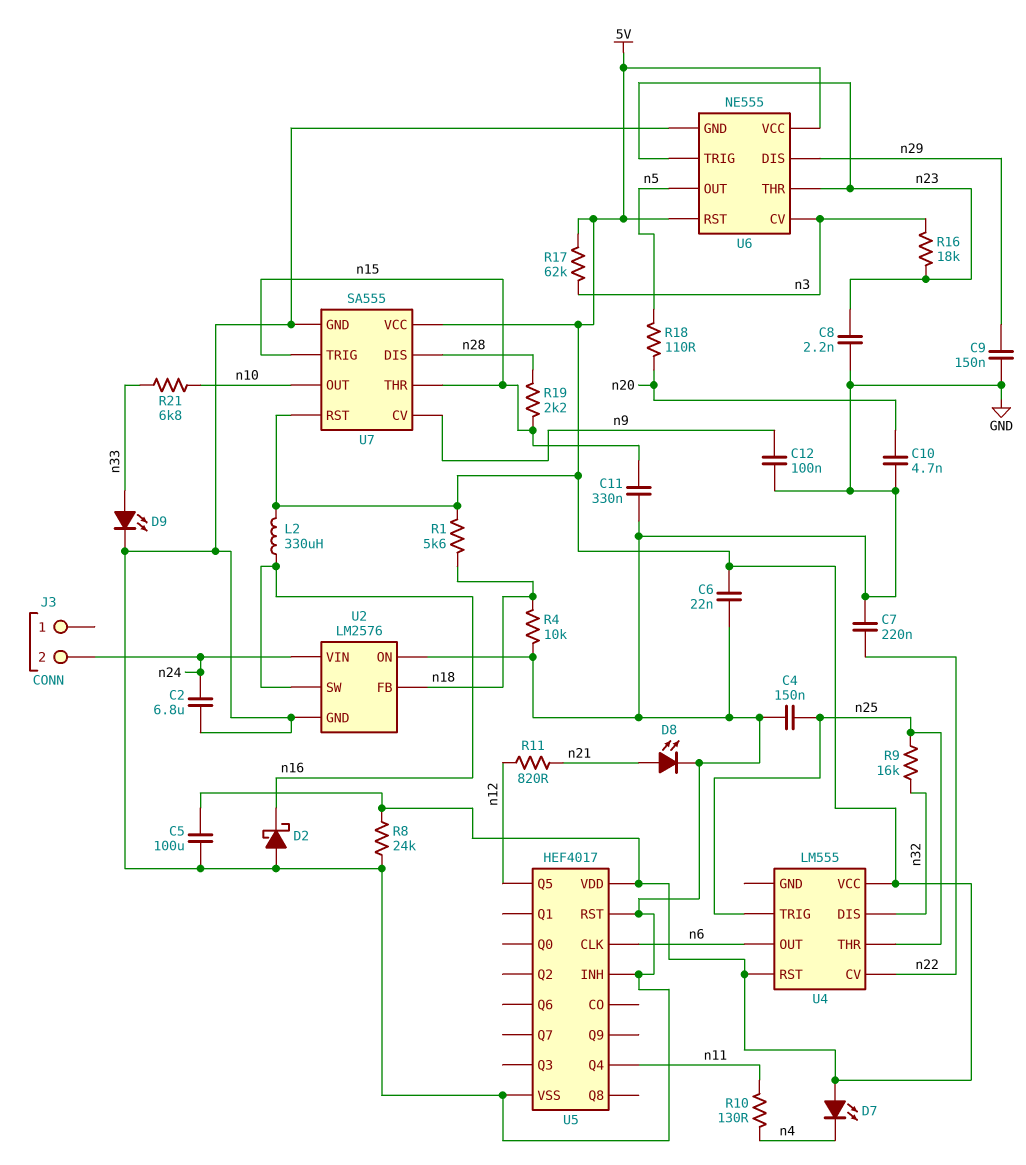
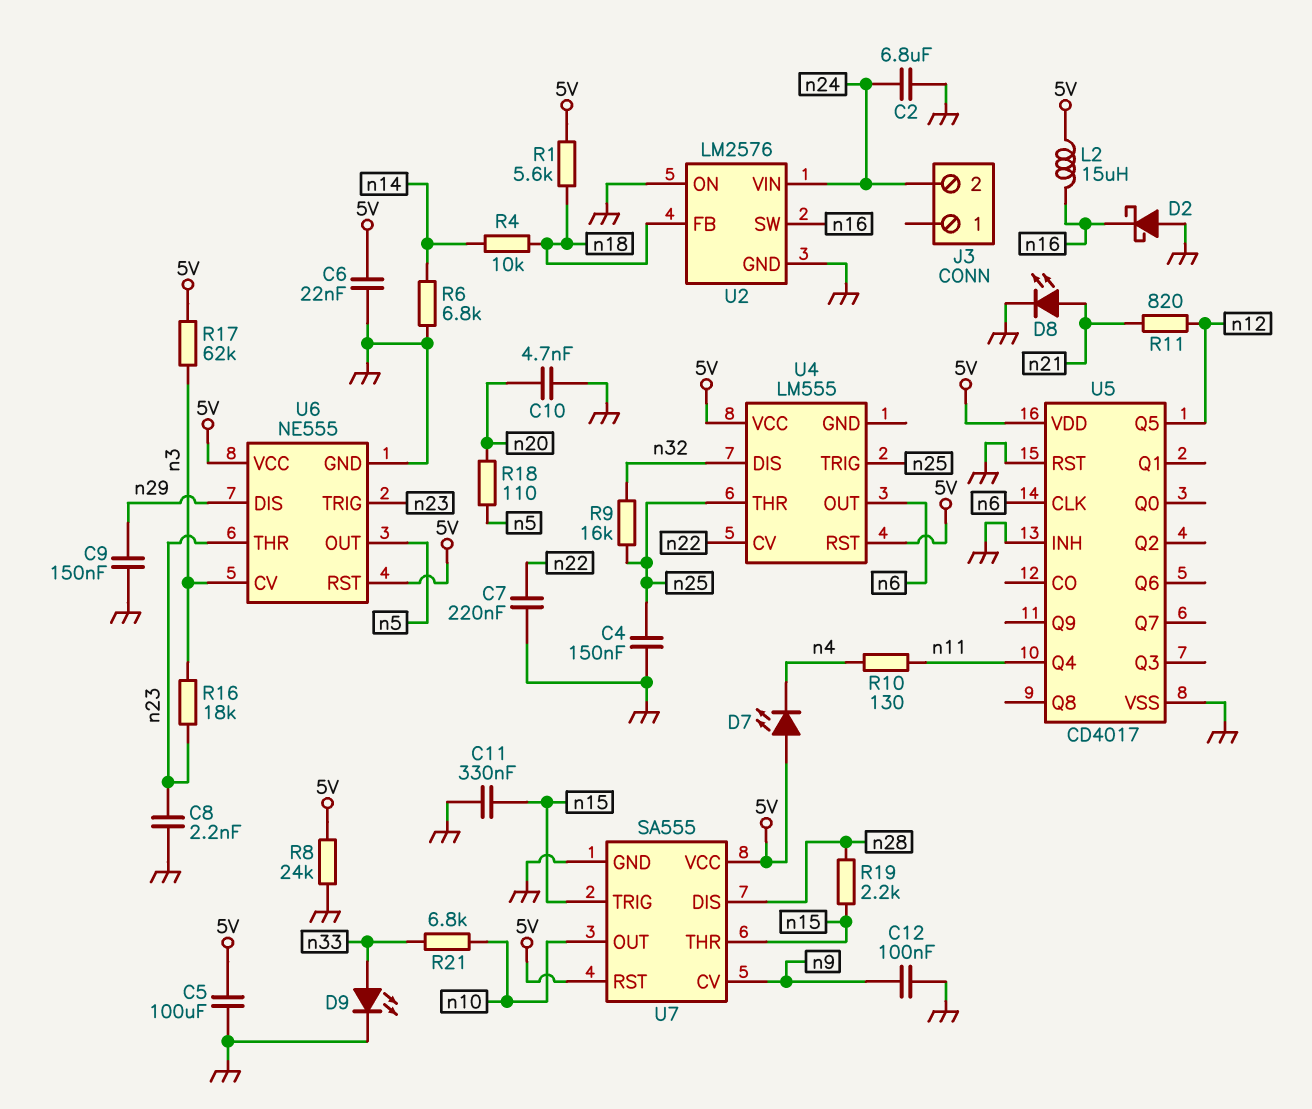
L2: 330uH (5V, n16) -> 15uH (5V, n16)
R4: 10k (GND, n18) -> 10k (n14, n18)
R6: none -> 6.8k (GND, n14)
U5: HEF4017 -> CD4017

